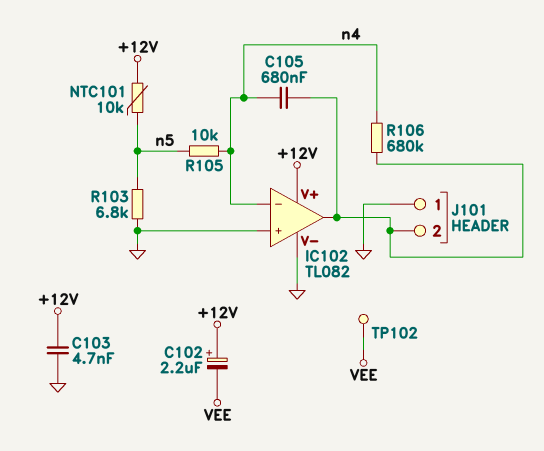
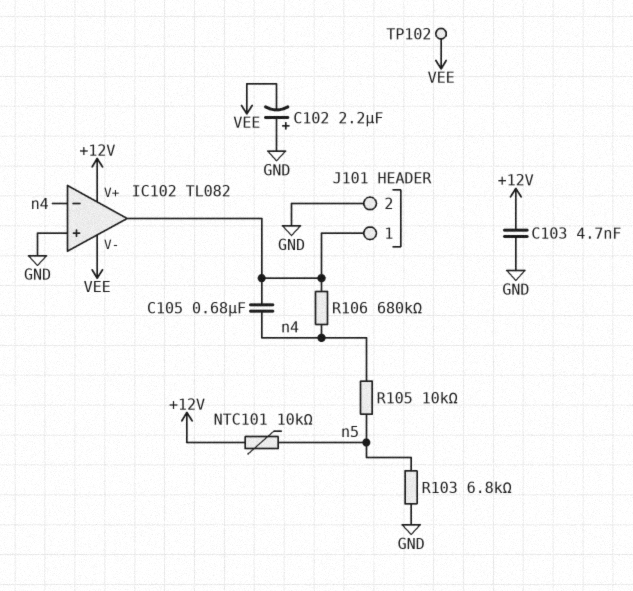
C102: 2.2uF (plus +12V, minus VEE) -> 2.2uF (plus GND, minus VEE)
IC102 pin V-: GND -> VEE
J101 pin 1: GND -> IC102/out
J101 pin 2: IC102/out -> GND

